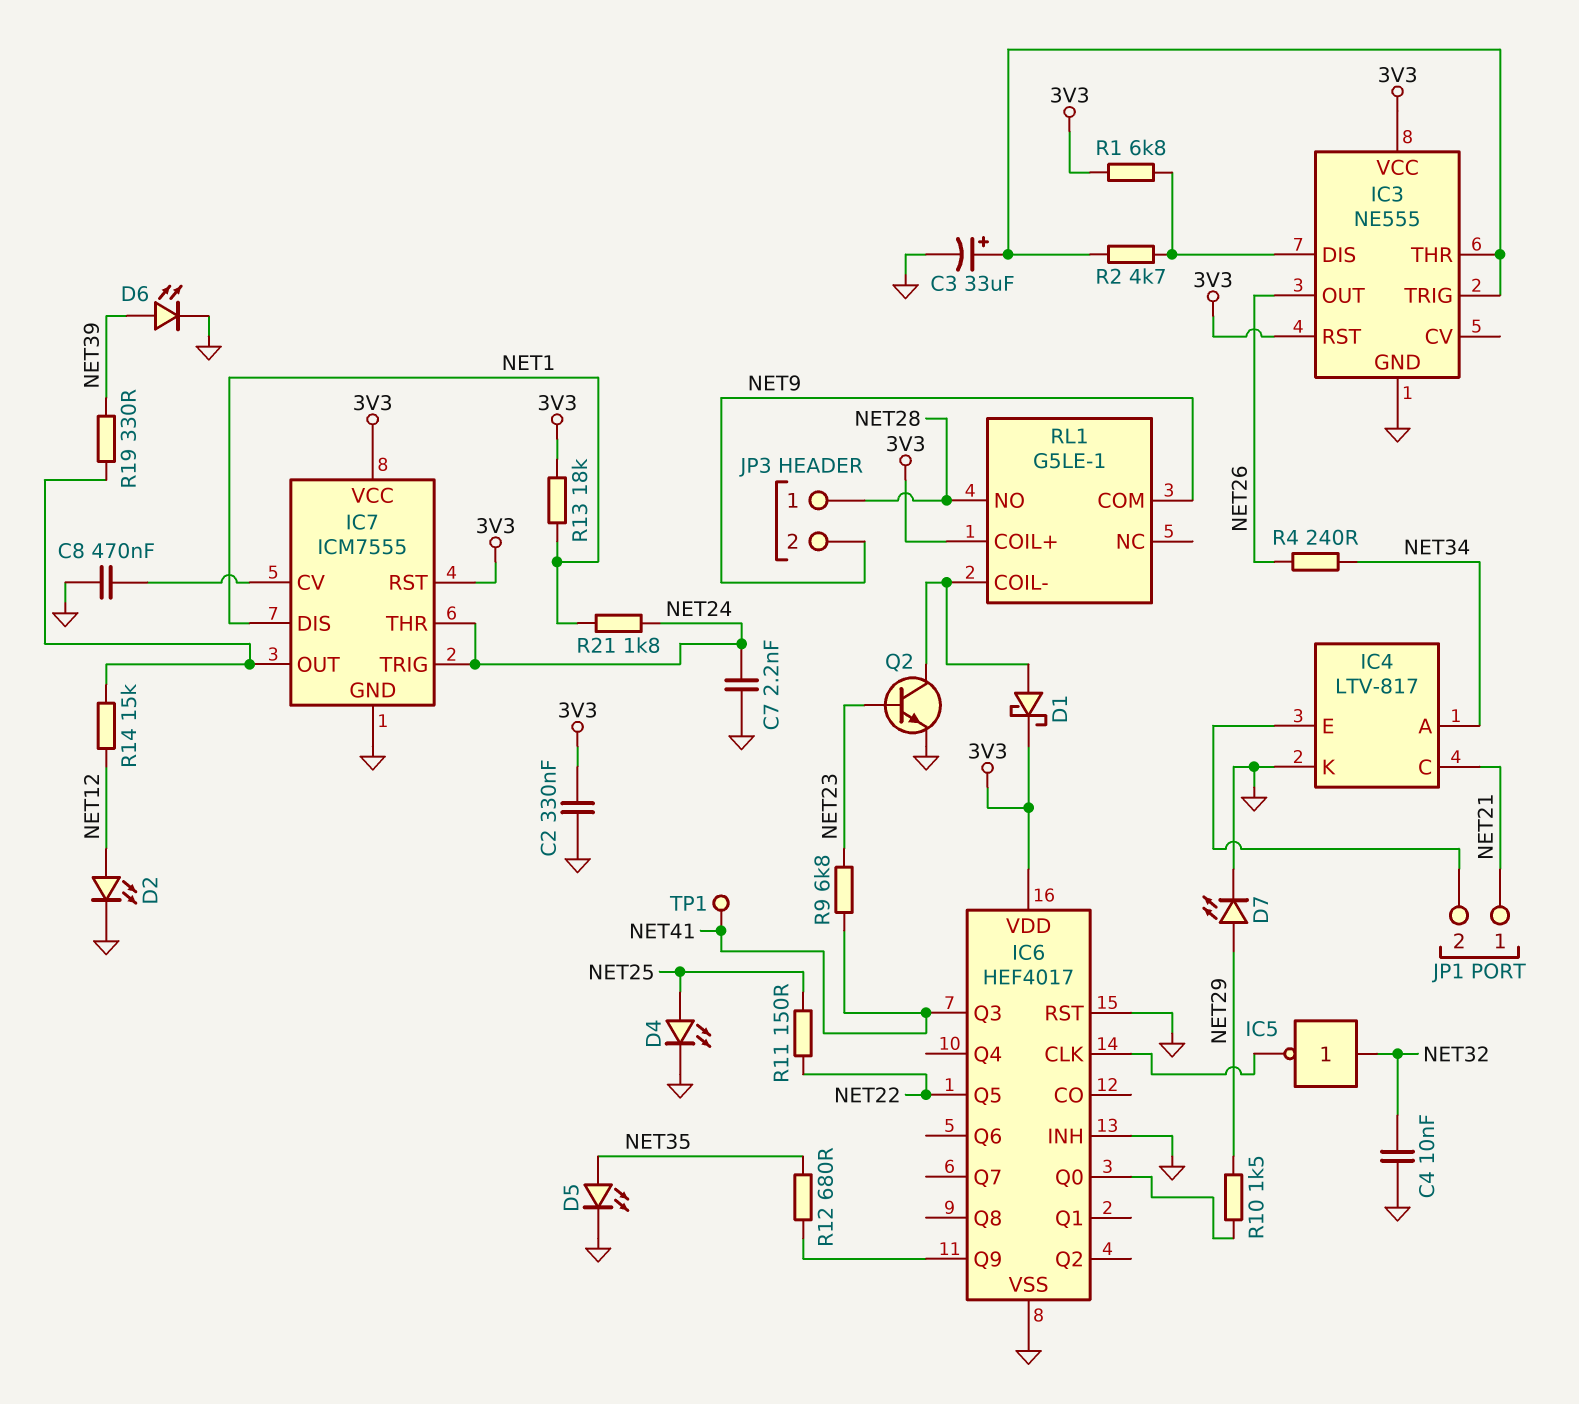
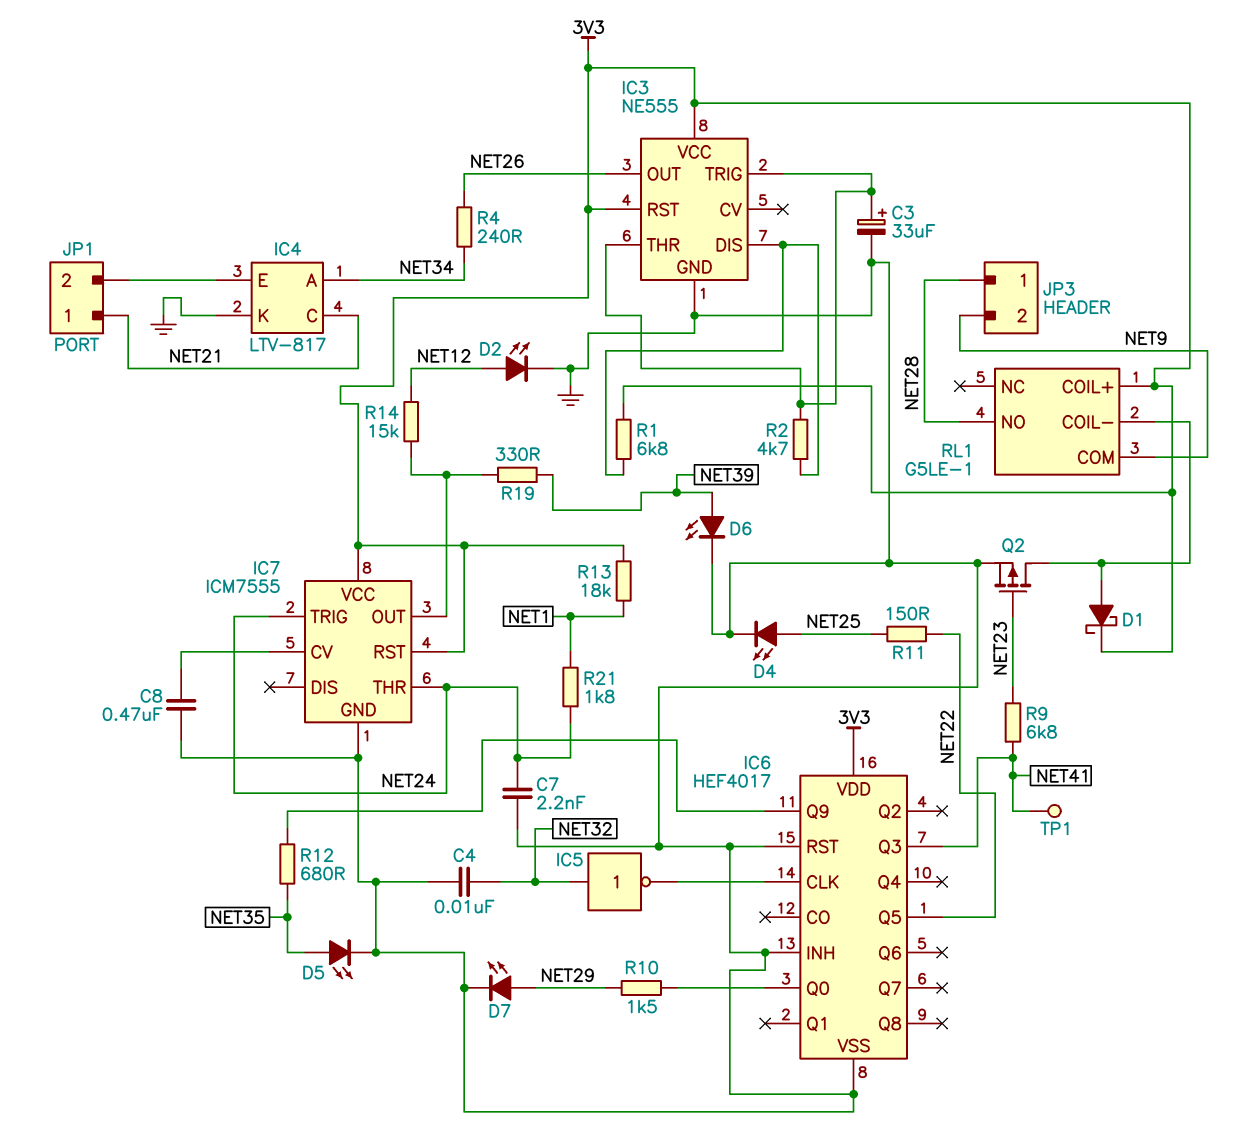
C2: 330nF (3V3, GND) -> none
IC7 pin DIS: NET1 -> none
Q2: NPN (B NET23, C RL1/COIL-, E GND) -> PMOS (G NET23, D RL1/COIL-, S GND)

